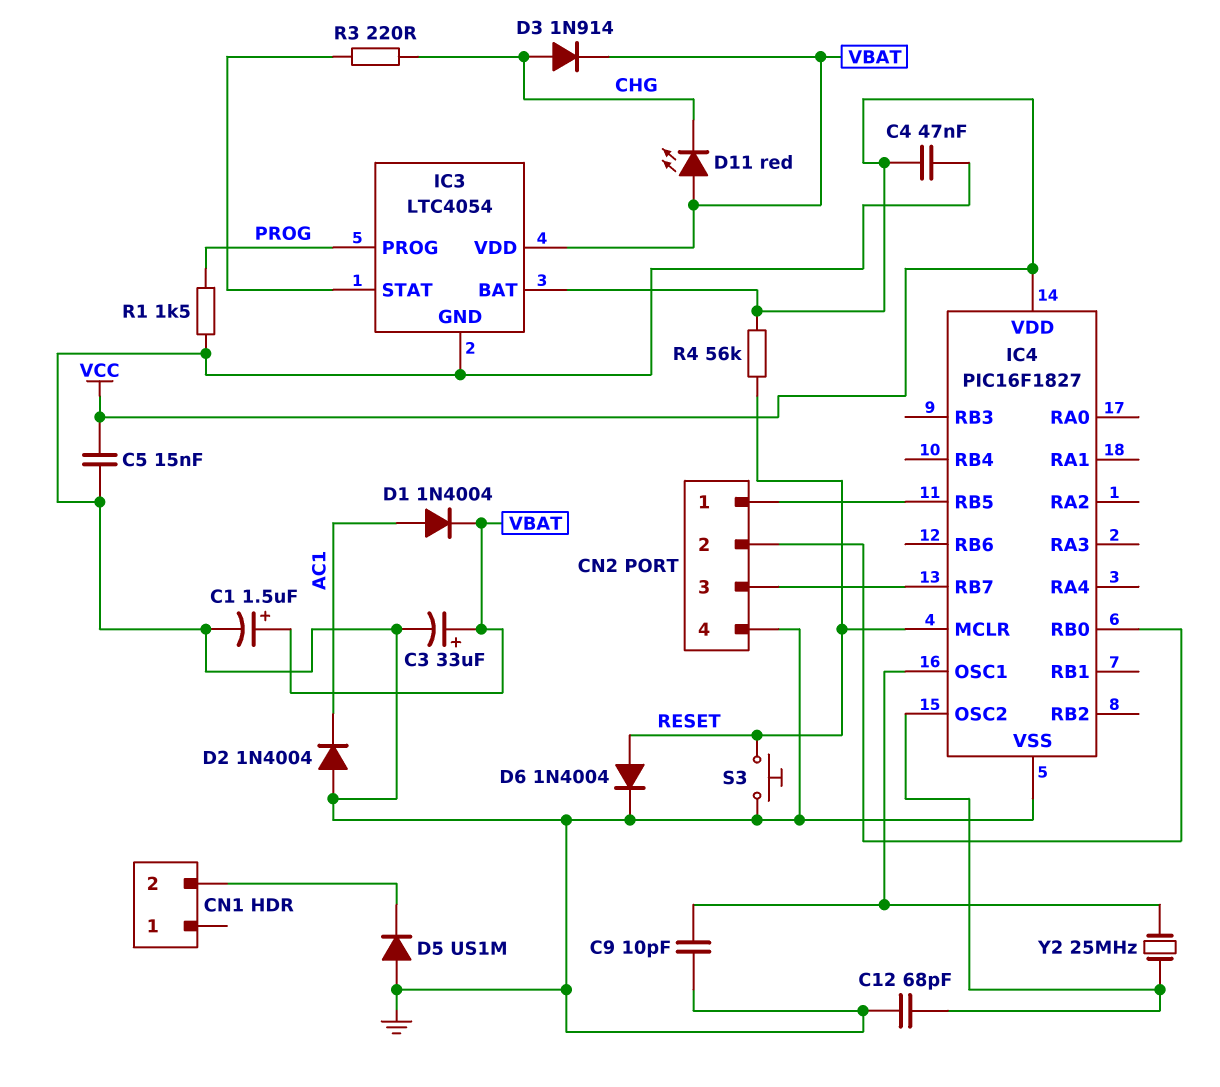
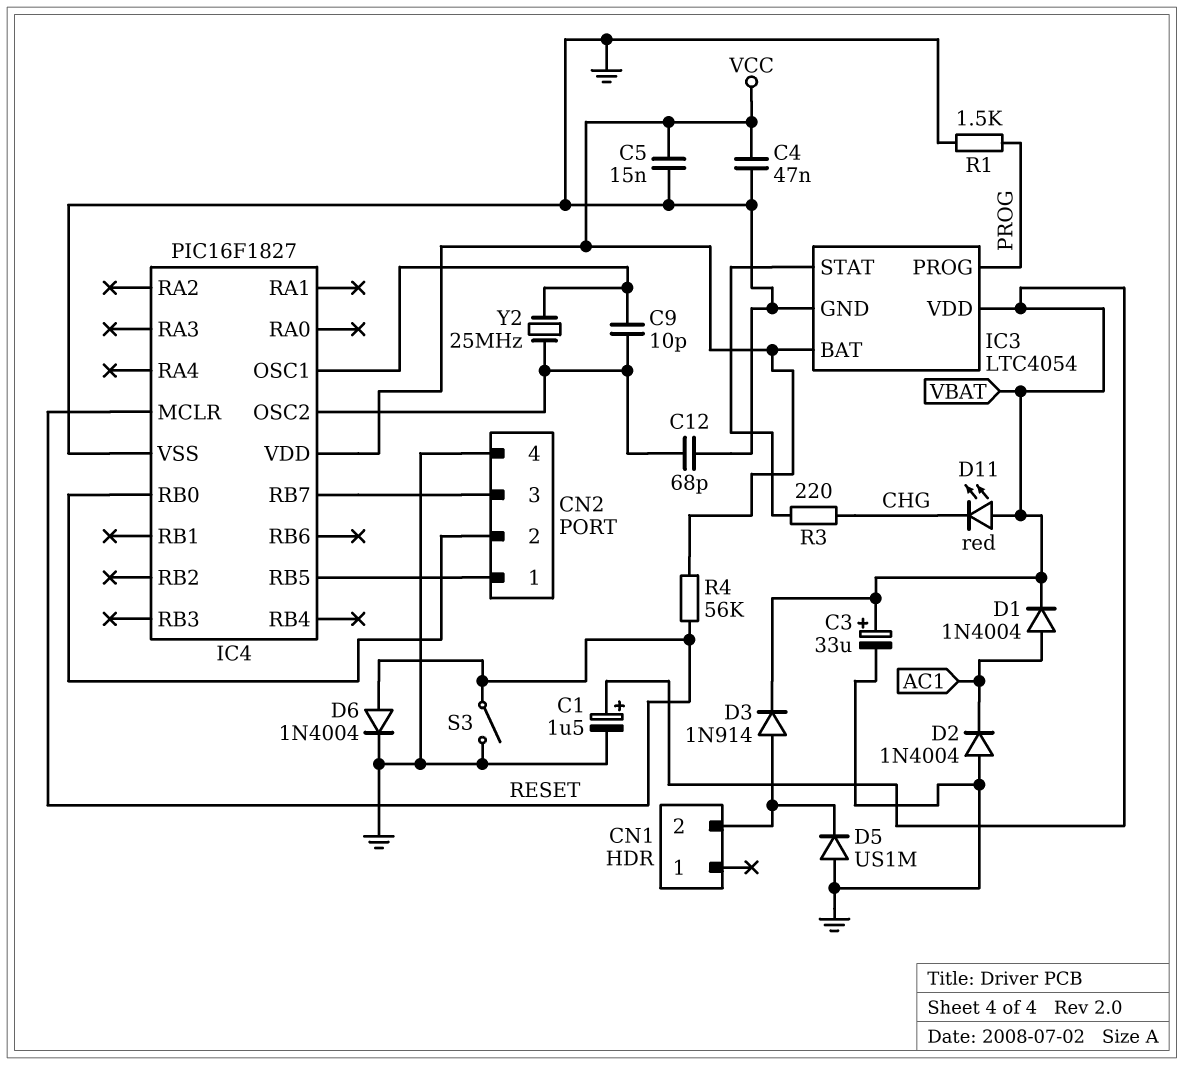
C9: 10pF (GND, IC4/OSC1) -> 10pF (IC4/OSC1, IC4/OSC2)
D3: diode 1N914 (A CHG, K VBAT) -> diode 1N914 (A CN1/2, K VBAT)
S3: button (GND, RESET) -> switch (GND, RESET)

